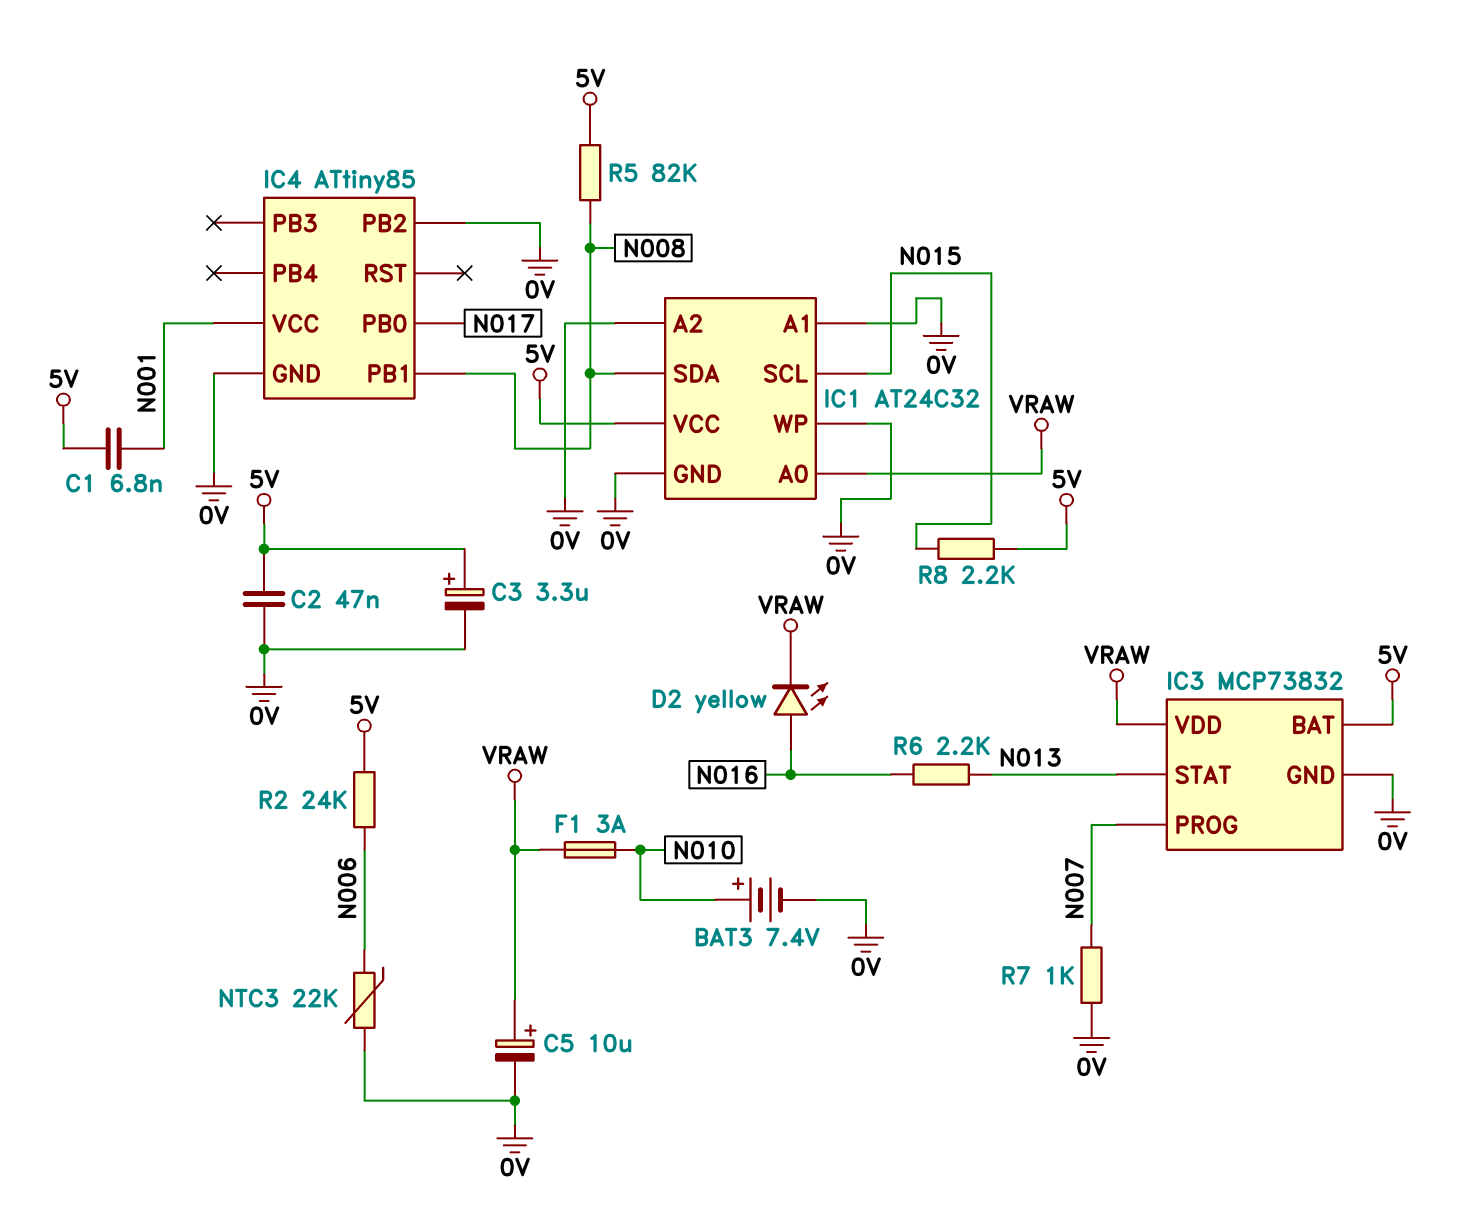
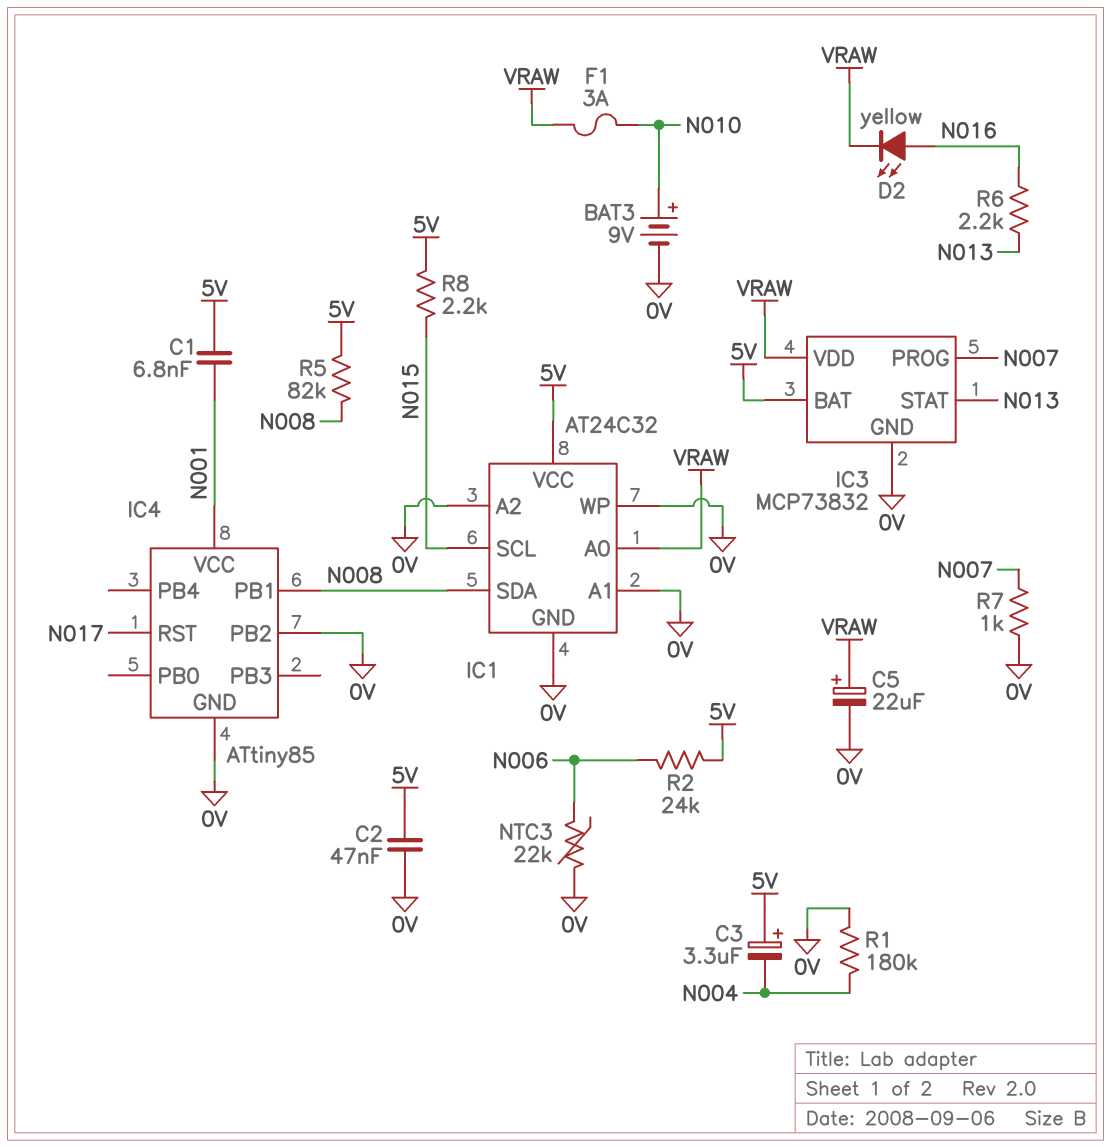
BAT3: 7.4V (plus N010, minus 0V) -> 9V (plus N010, minus 0V)
C3: 3.3uF (plus 5V, minus 0V) -> 3.3uF (plus 5V, minus N004)
C5: 10uF (plus VRAW, minus 0V) -> 22uF (plus VRAW, minus 0V)
IC4 pin PB0: N017 -> none
IC4 pin RST: none -> N017
R1: none -> 180k (0V, N004)

